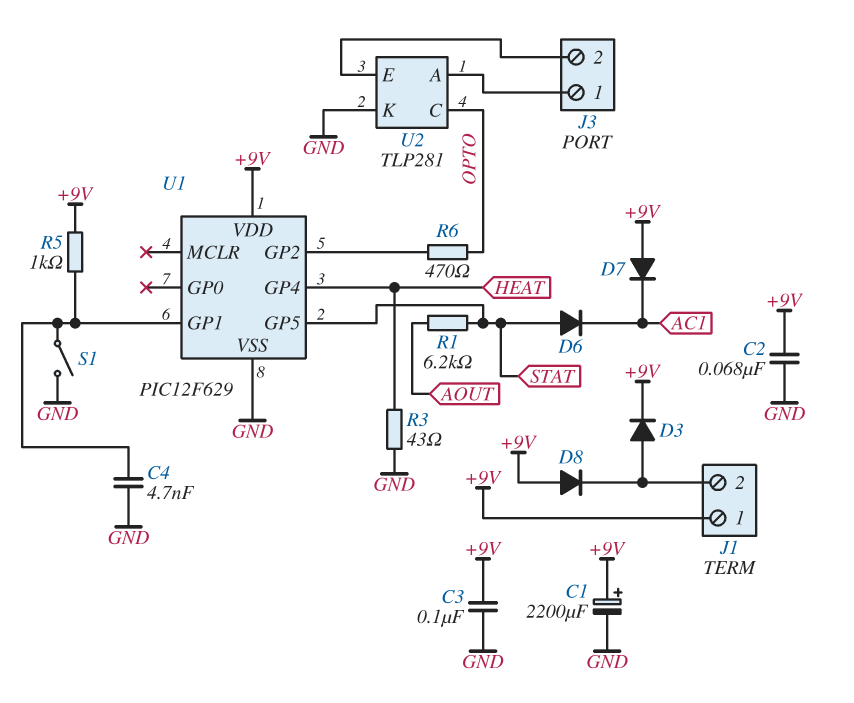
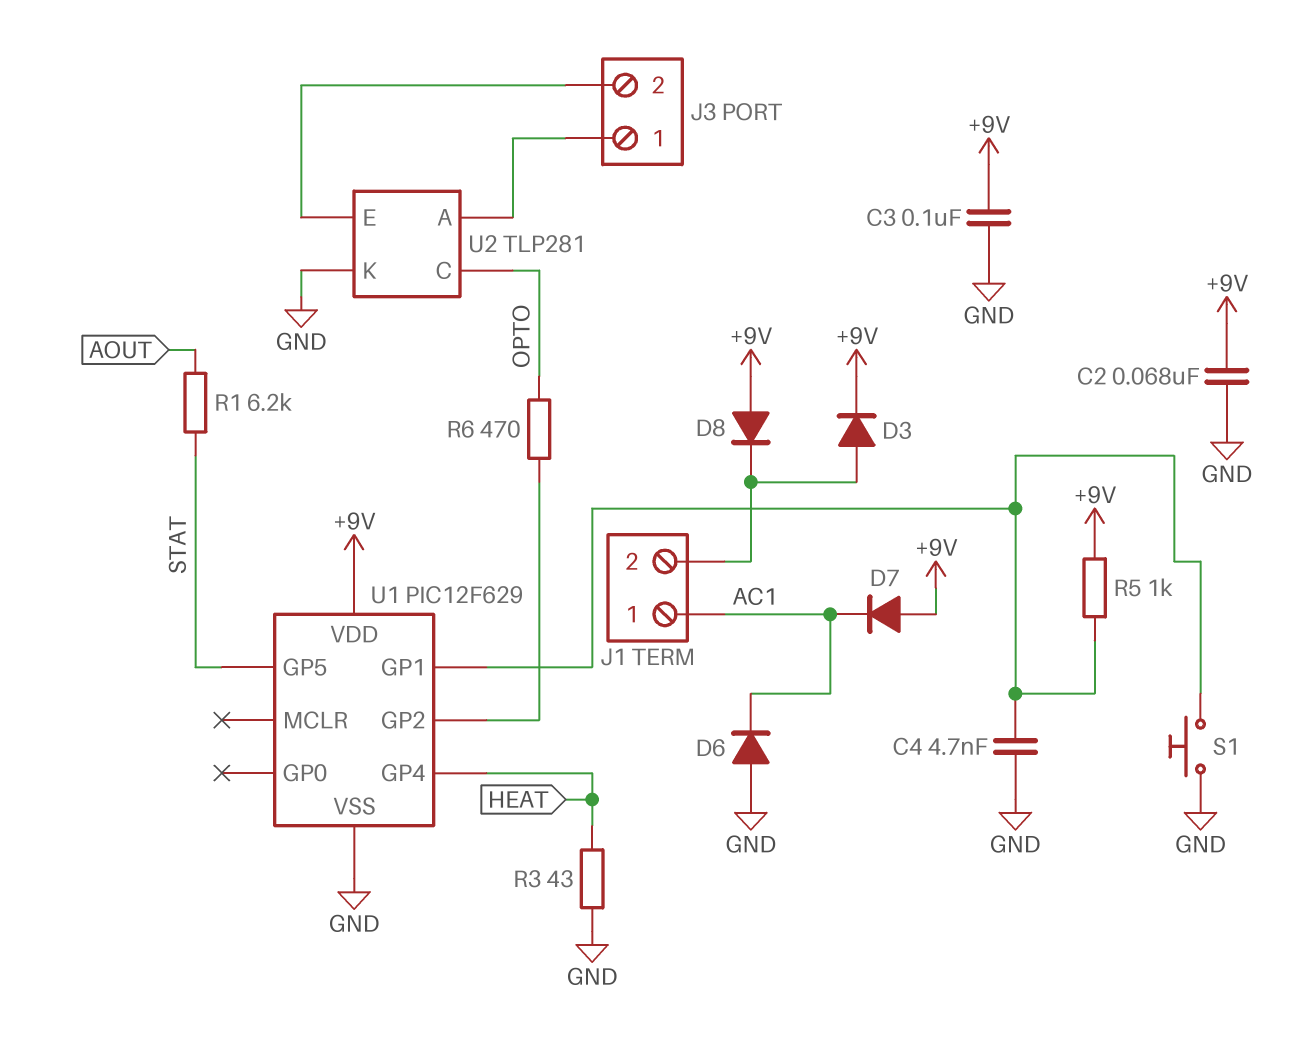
C1: 2200uF (plus +9V, minus GND) -> none
D6: diode (A STAT, K AC1) -> diode (A GND, K AC1)
J1 pin 1: +9V -> AC1
S1: switch (GND, U1/GP1) -> button (GND, U1/GP1)

